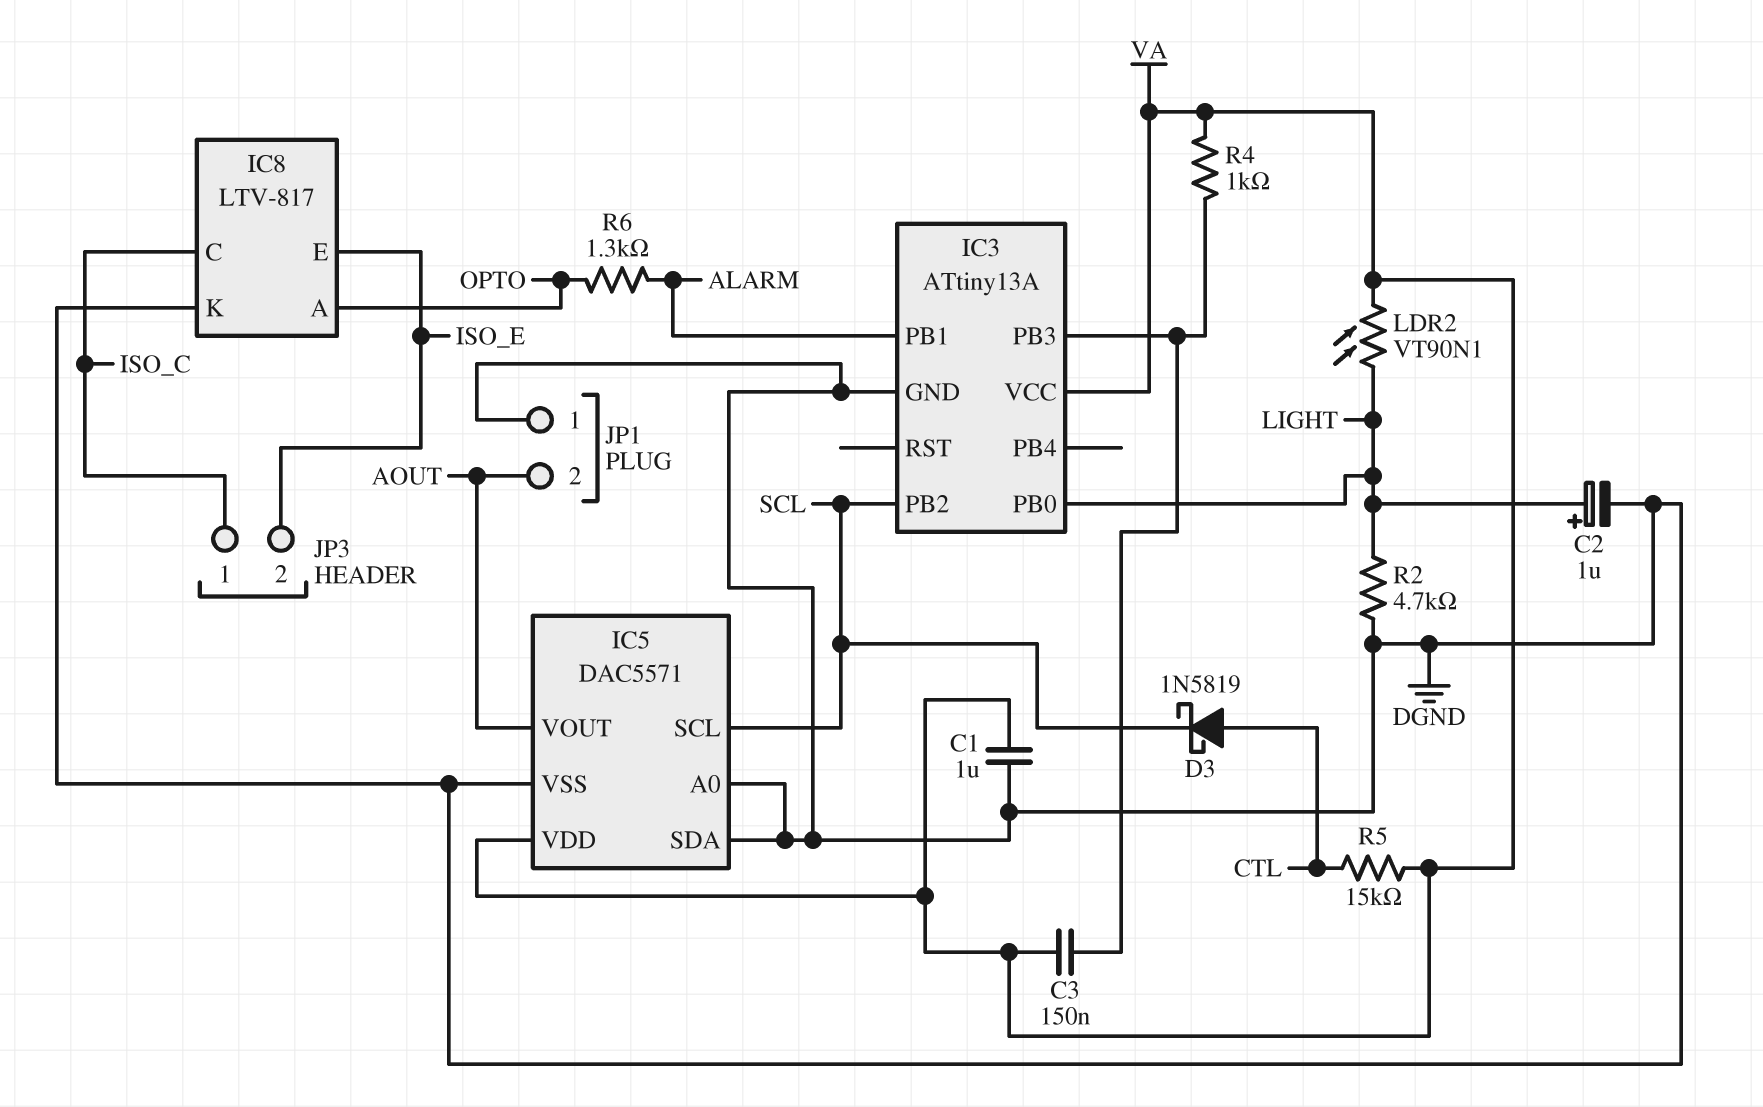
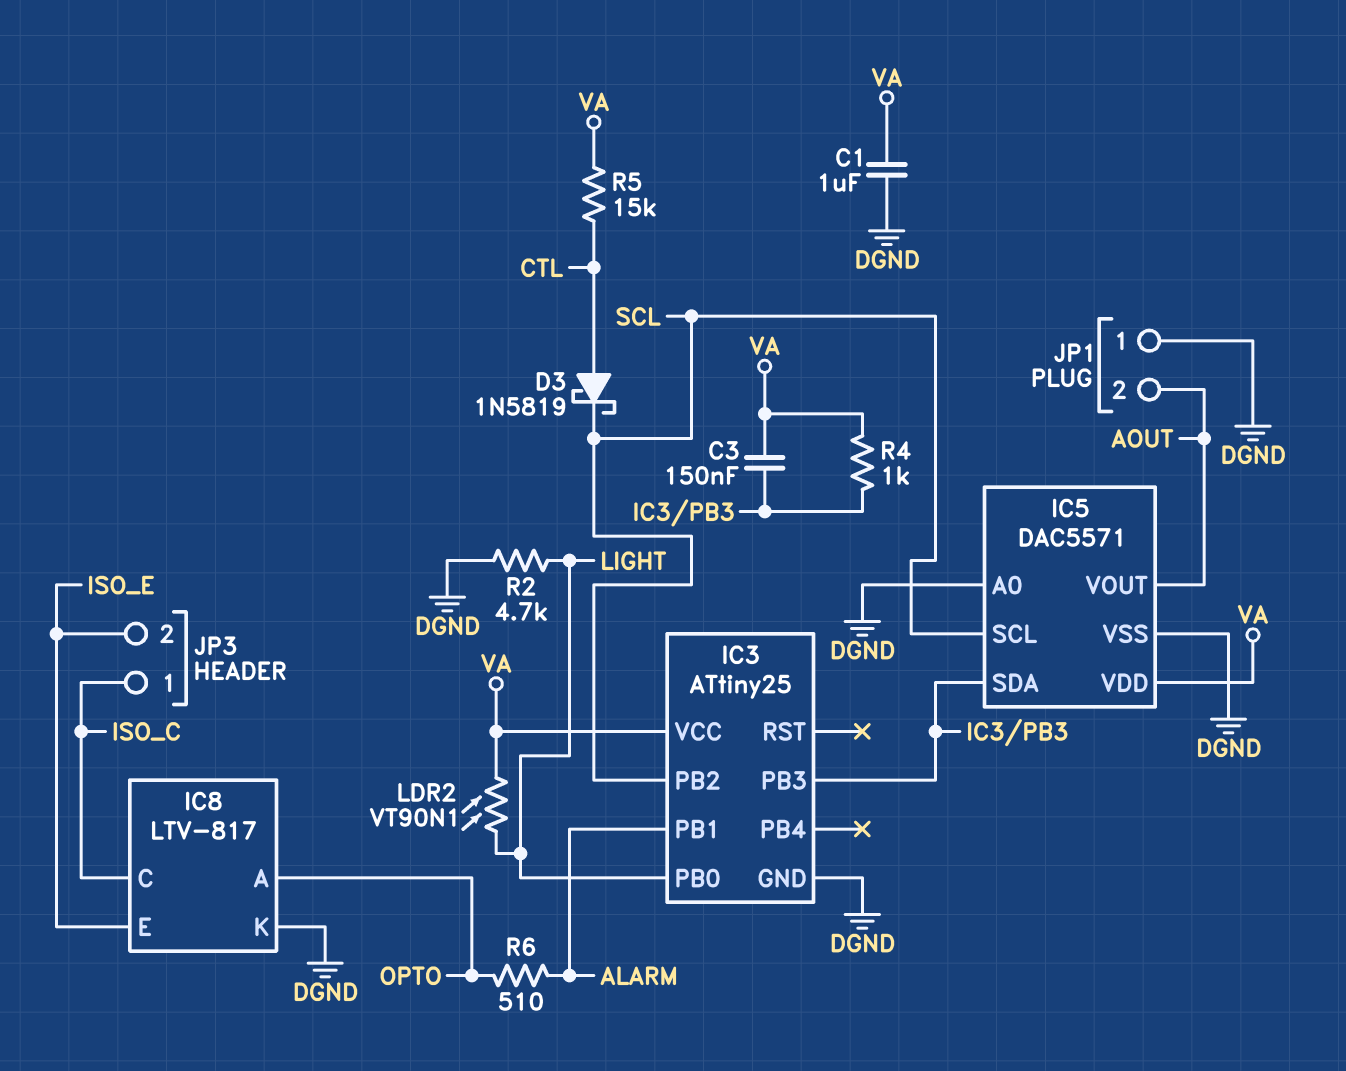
C2: 1uF (plus LIGHT, minus DGND) -> none
IC3: ATtiny13A -> ATtiny25
IC5 pin SDA: DGND -> IC3/PB3
R6: 1.3k (ALARM, OPTO) -> 510 (ALARM, OPTO)

